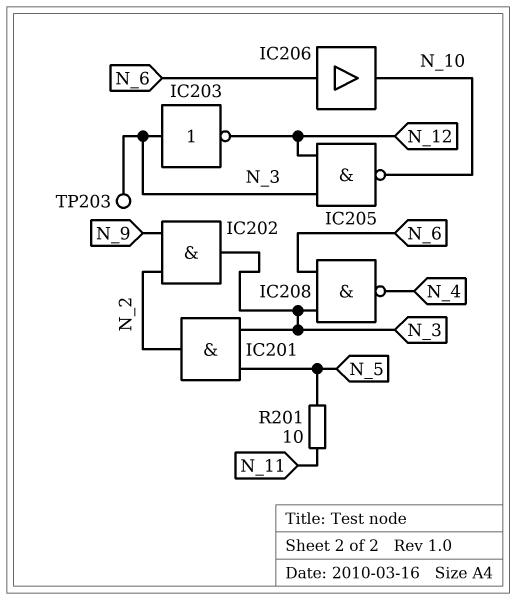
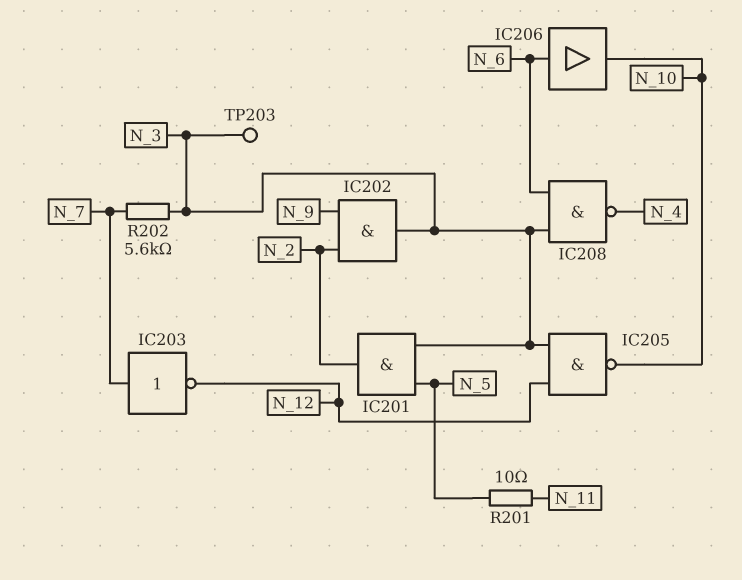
IC203: NOT (in N_3, out N_12) -> NOT (in N_7, out N_12)
R202: none -> 5.6k (N_3, N_7)

